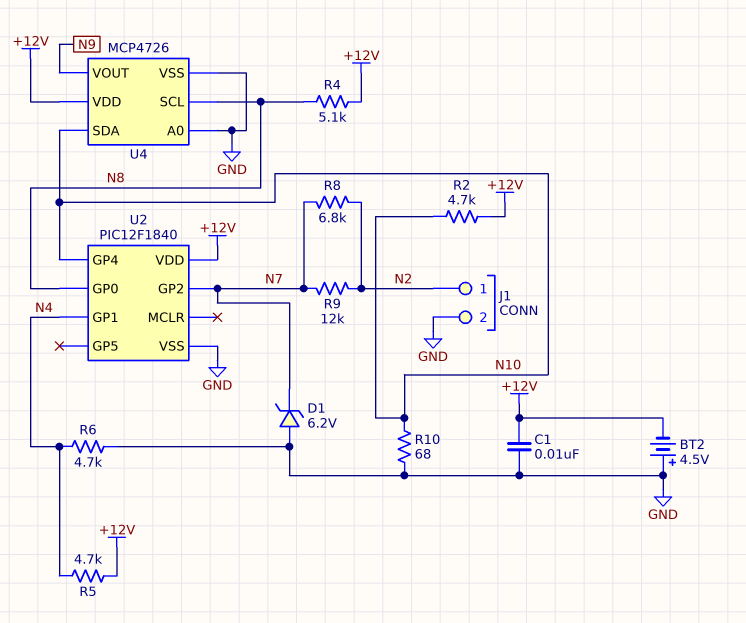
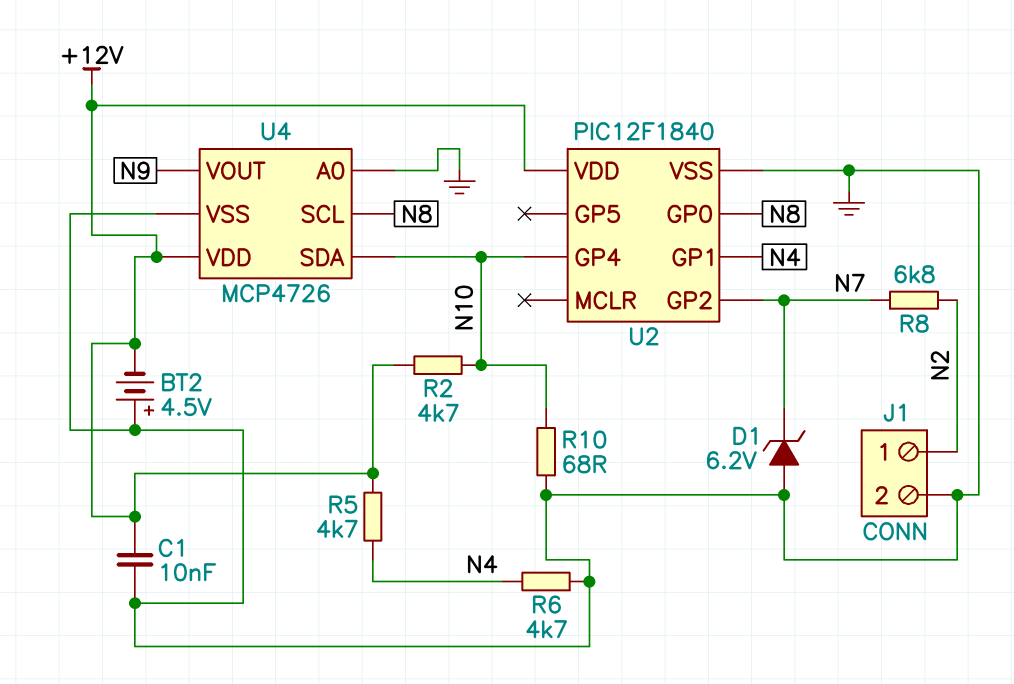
R4: 5.1k (+12V, N8) -> none
R9: 12k (N2, N7) -> none

